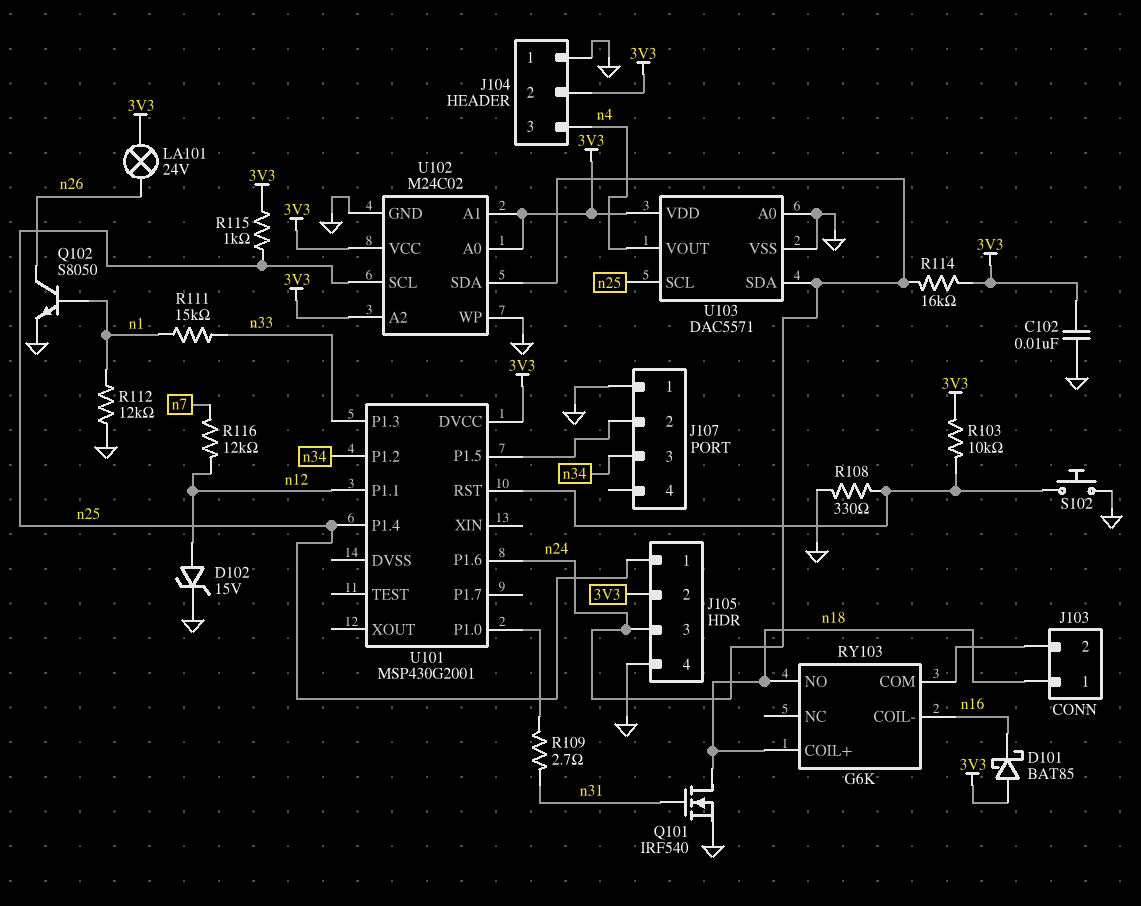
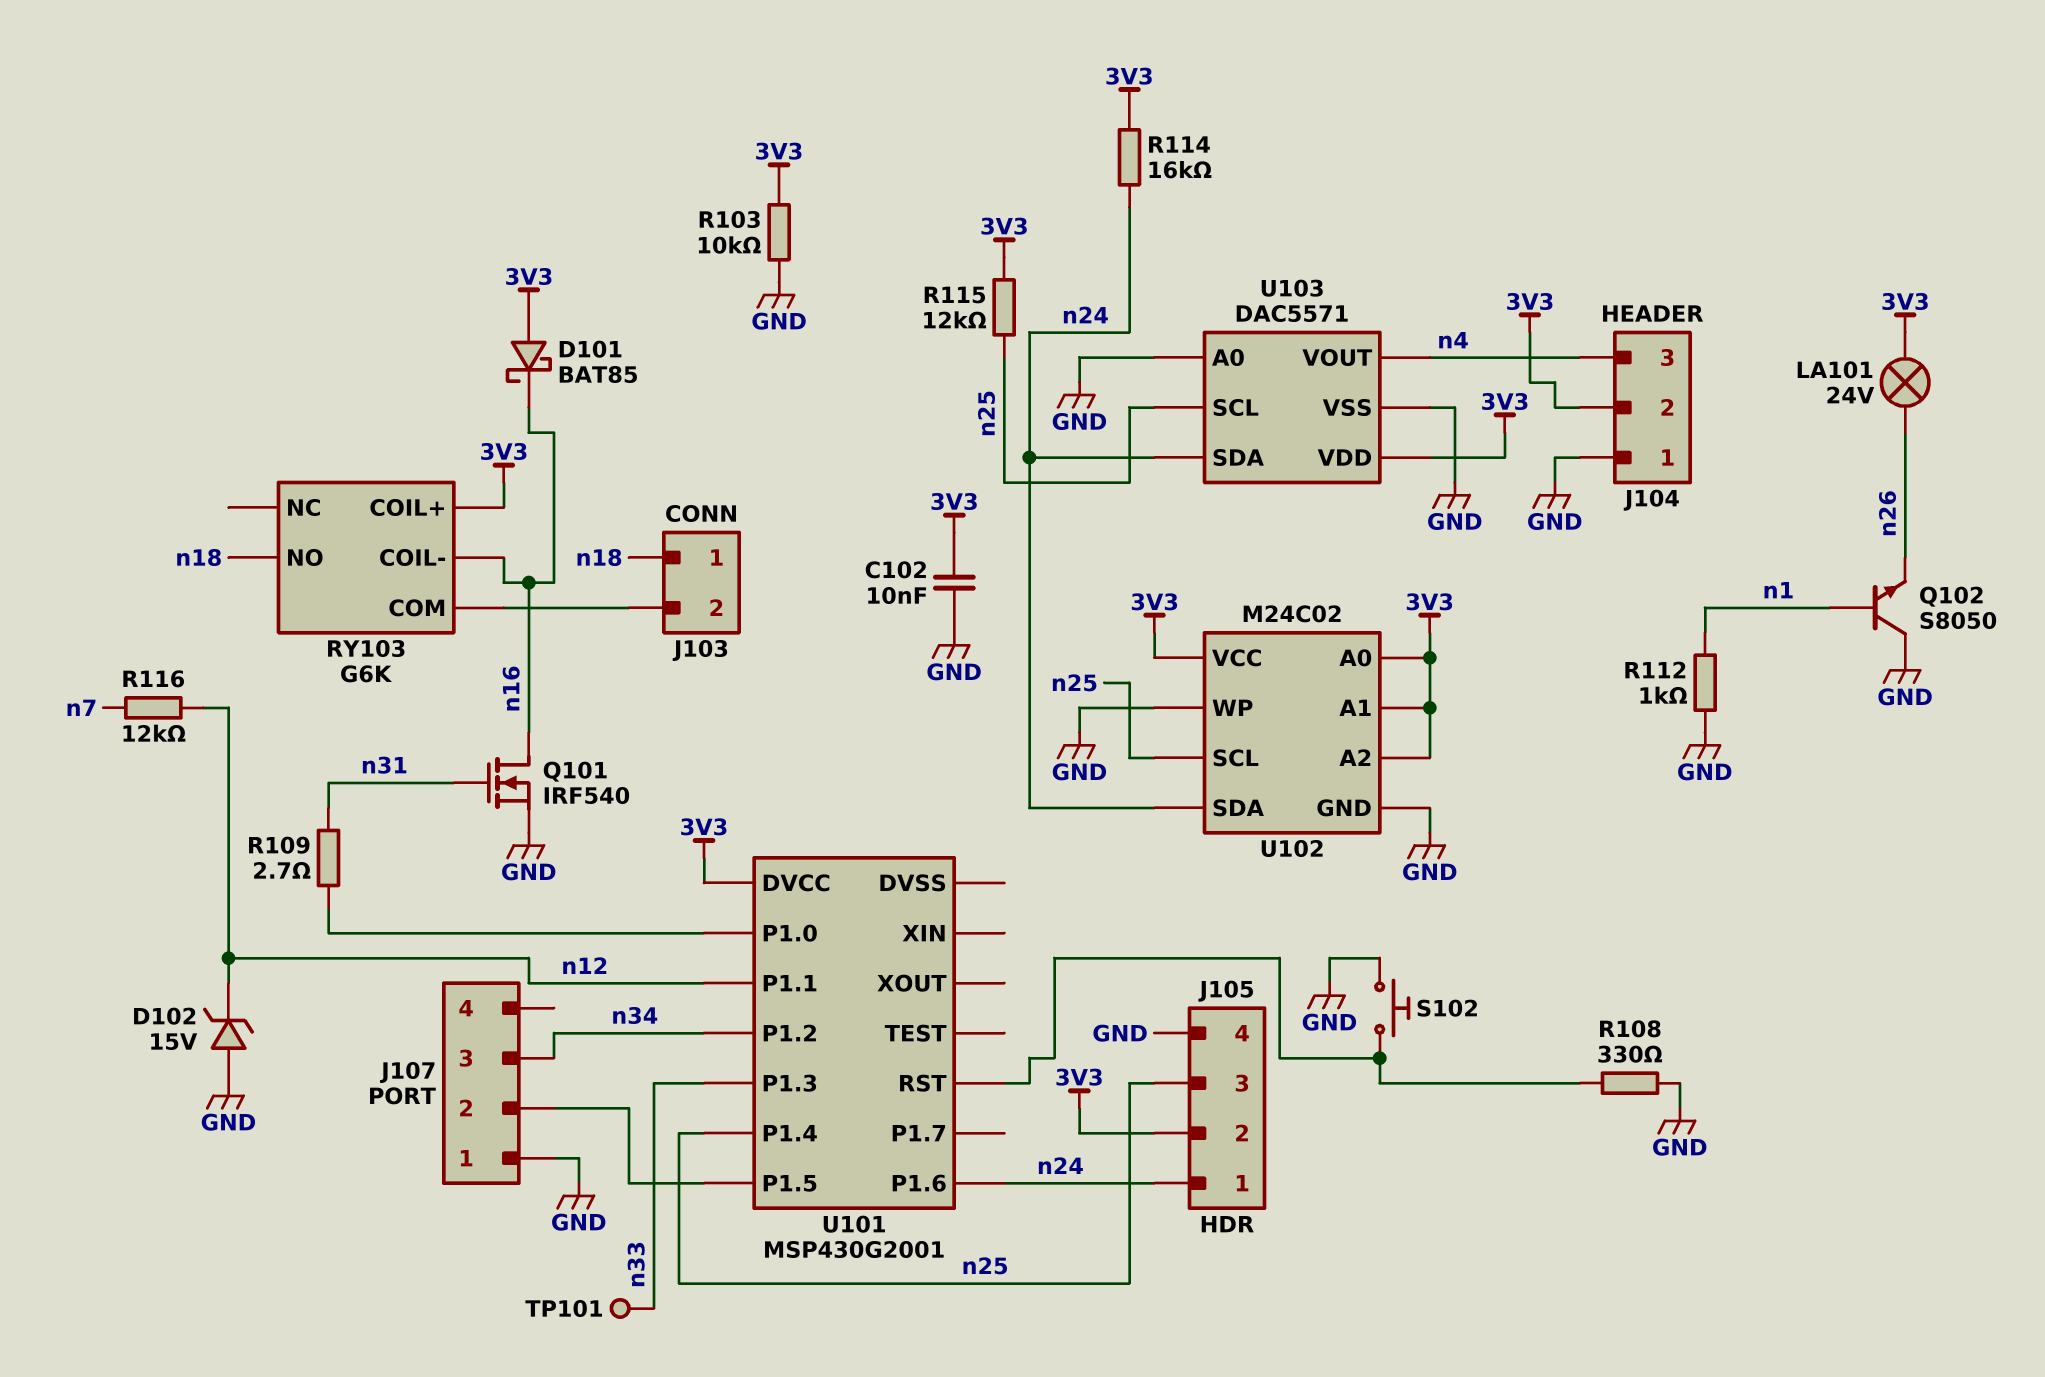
D102: zener 15V (A n12, K GND) -> zener 15V (A GND, K n12)
J105 pin 1: n25 -> n24
J105 pin 3: n24 -> n25
Q101: NMOS IRF540 (G n31, D n18, S GND) -> NMOS IRF540 (G n31, D n16, S GND)
Q102: NPN S8050 (B n1, C n26, E GND) -> NPN S8050 (B n1, C GND, E n26)
R103: 10k (3V3, U101/RST) -> 10k (3V3, GND)
R111: 15k (n1, n33) -> none
R112: 12k (GND, n1) -> 1k (GND, n1)
R115: 1k (3V3, n25) -> 12k (3V3, n25)
RY103 pin COIL+: n18 -> 3V3
TP101: none -> test point (n33)

